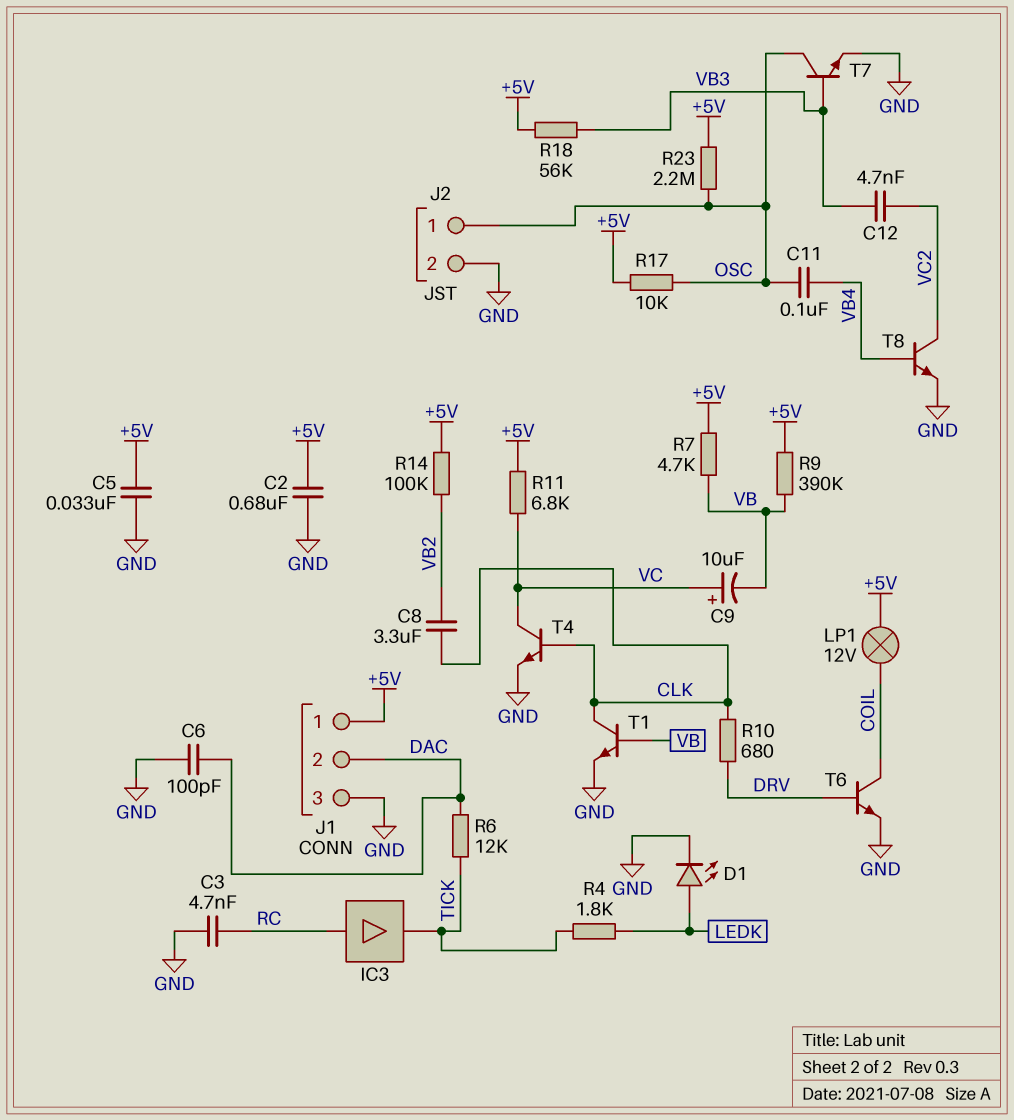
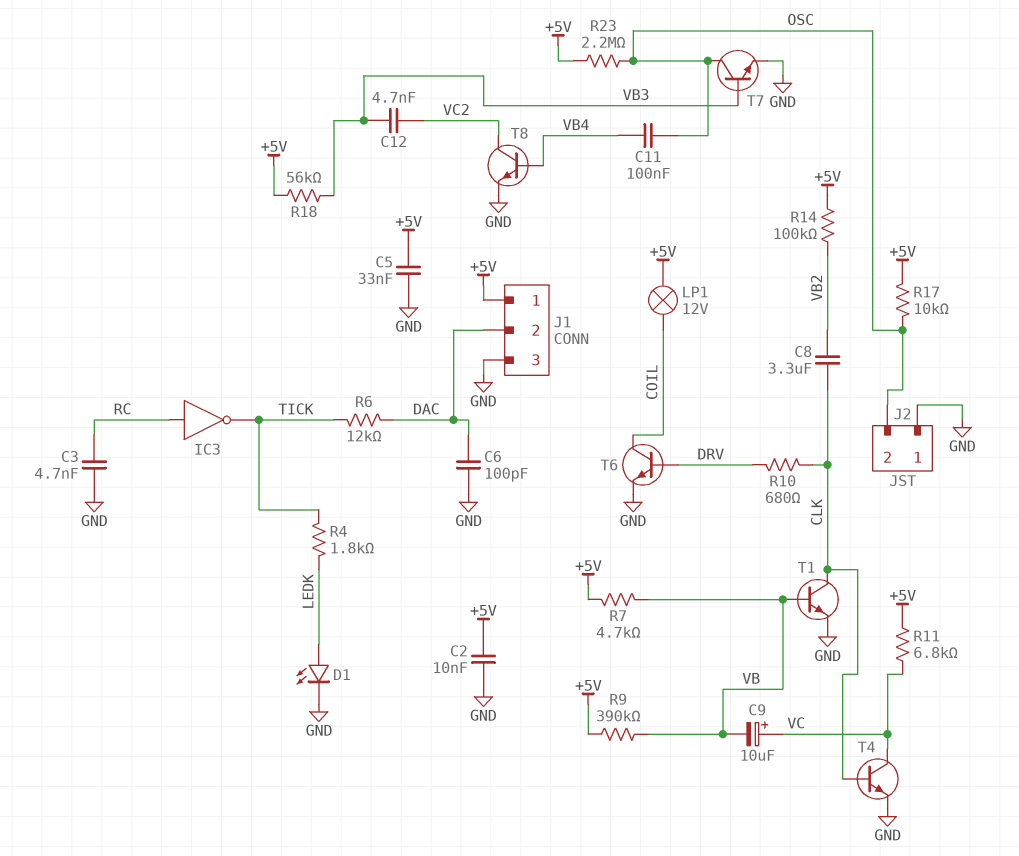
C2: 680nF (+5V, GND) -> 10nF (+5V, GND)
IC3: buffer (in RC, out TICK) -> NOT (in RC, out TICK)
J2 pin 1: OSC -> GND
J2 pin 2: GND -> OSC

